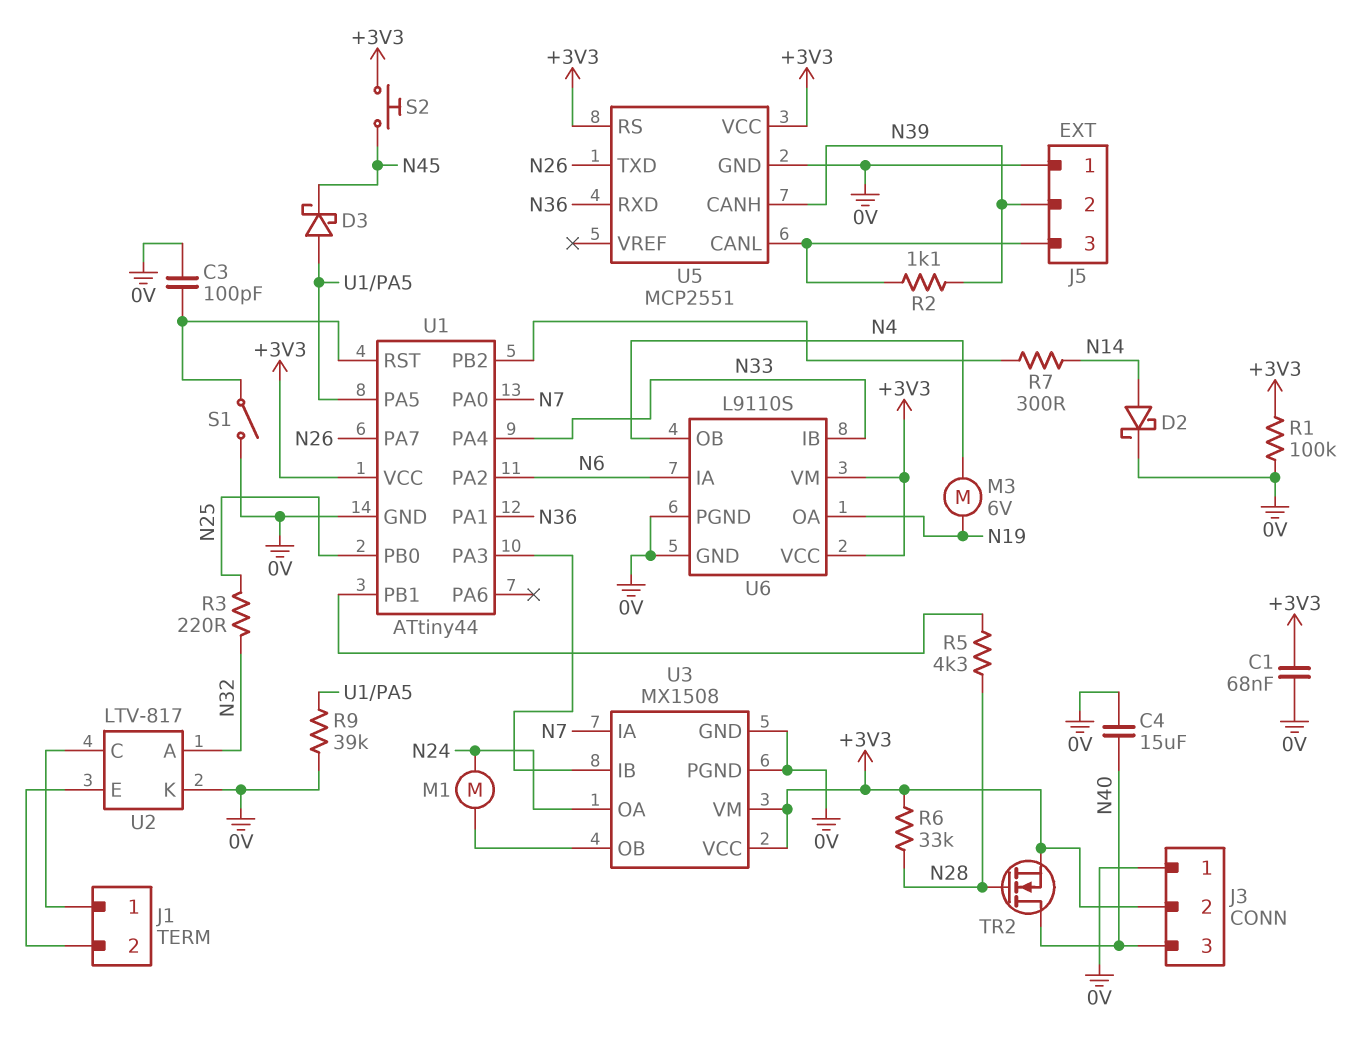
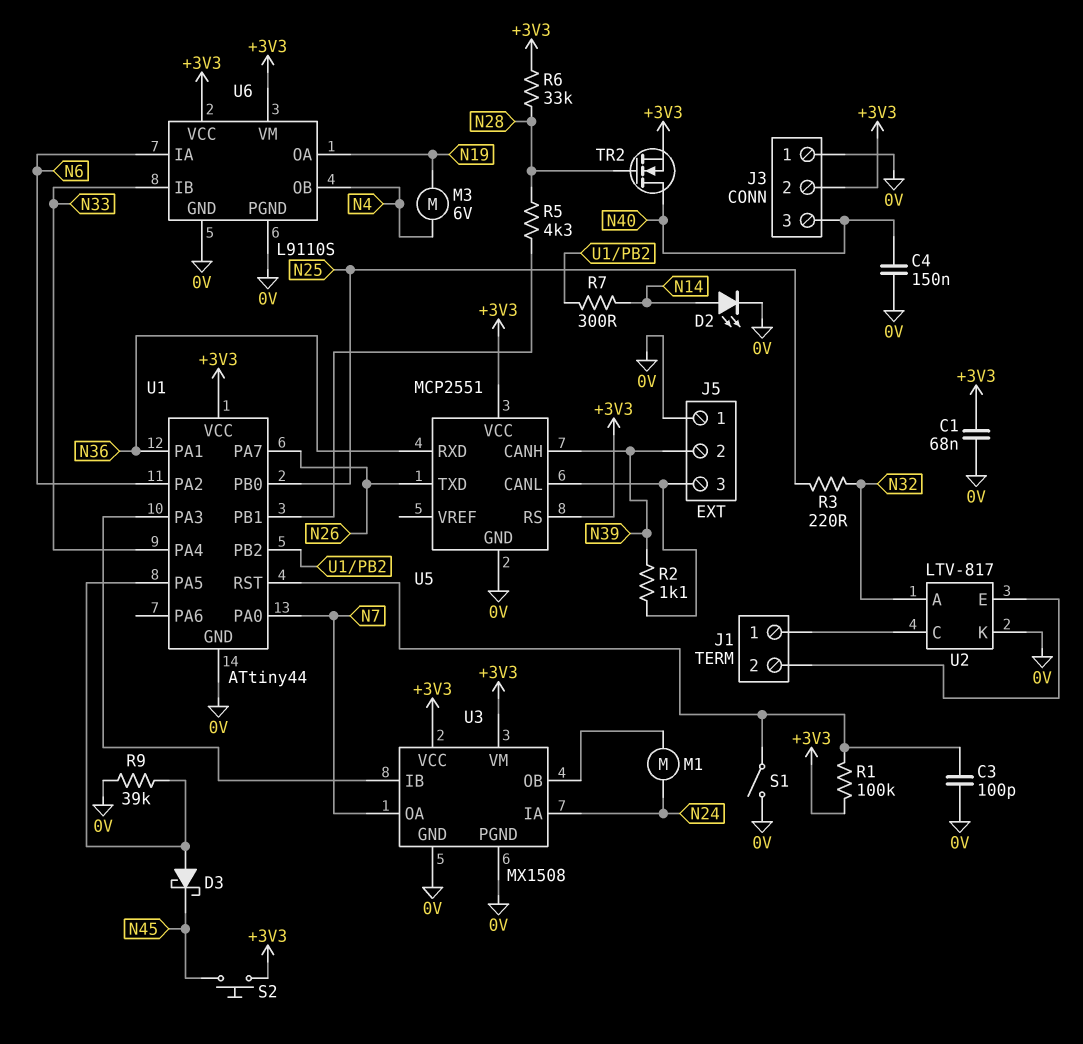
C4: 15uF (0V, N40) -> 150nF (0V, N40)
D2: schottky (A N14, K 0V) -> LED (A N14, K 0V)
R1: 100k (+3V3, 0V) -> 100k (+3V3, U1/RST)
U3 pin IA: N7 -> N24
U3 pin OA: N24 -> N7

